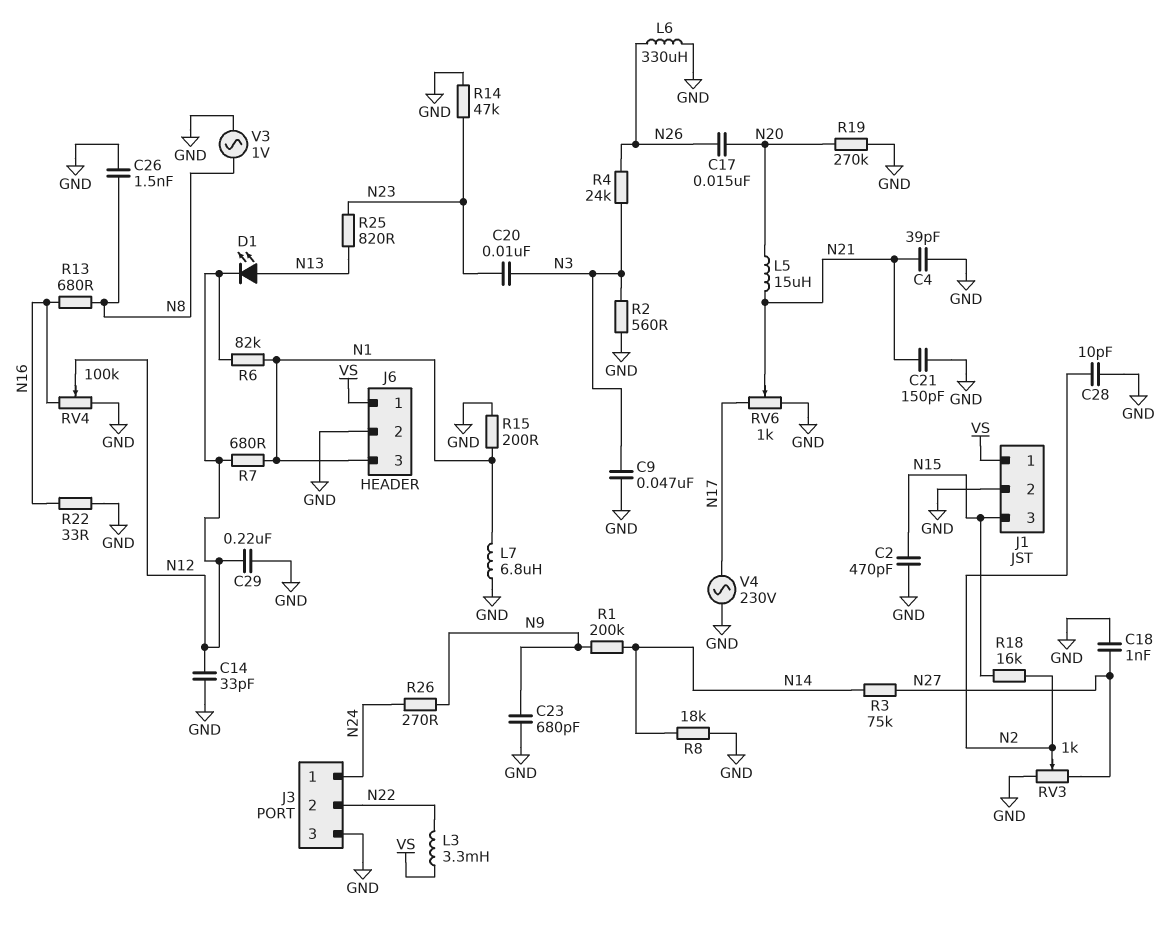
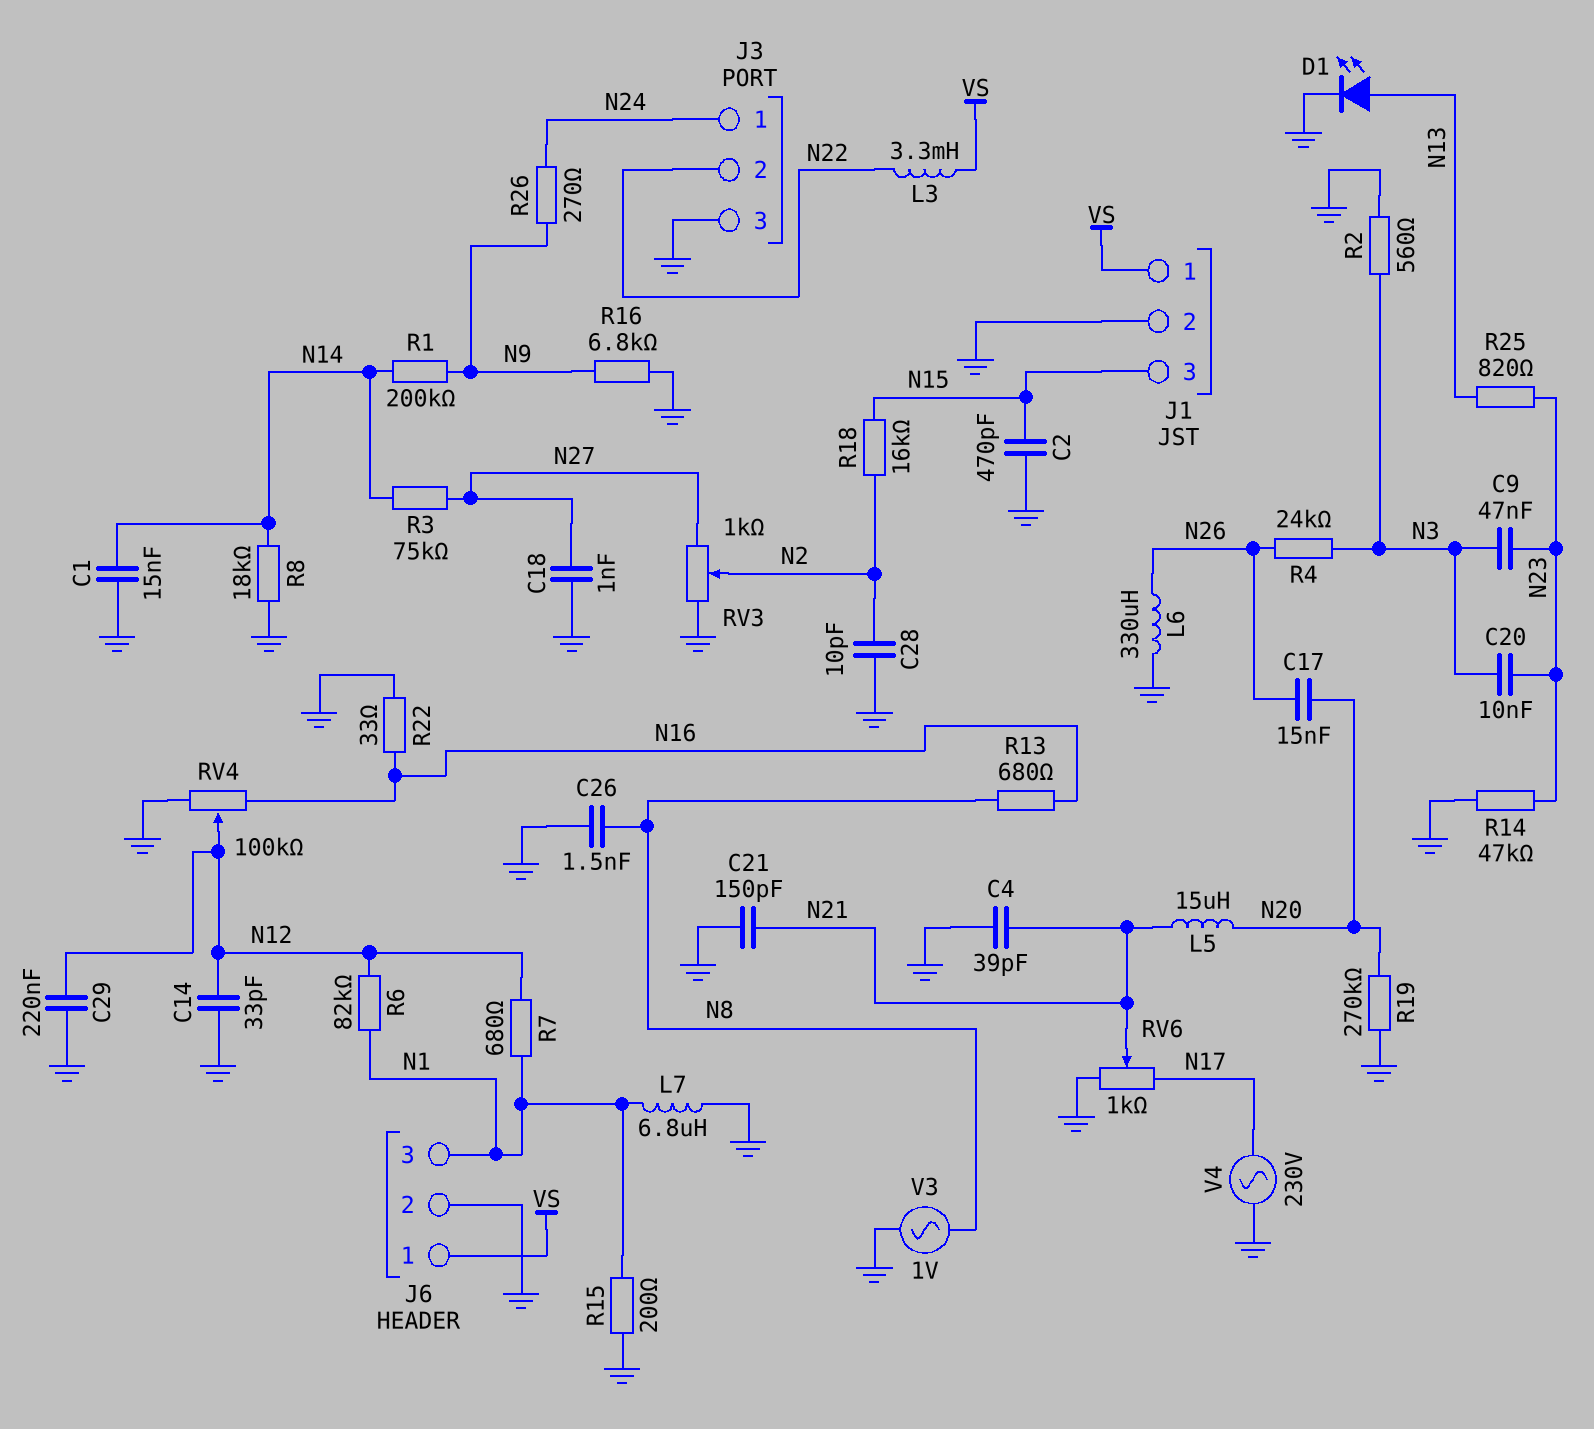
C1: none -> 15nF (GND, N14)
C9: 47nF (GND, N3) -> 47nF (N3, N23)
C23: 680pF (GND, N9) -> none
D1: LED (A N13, K N12) -> LED (A N13, K GND)
R16: none -> 6.8k (GND, N9)

